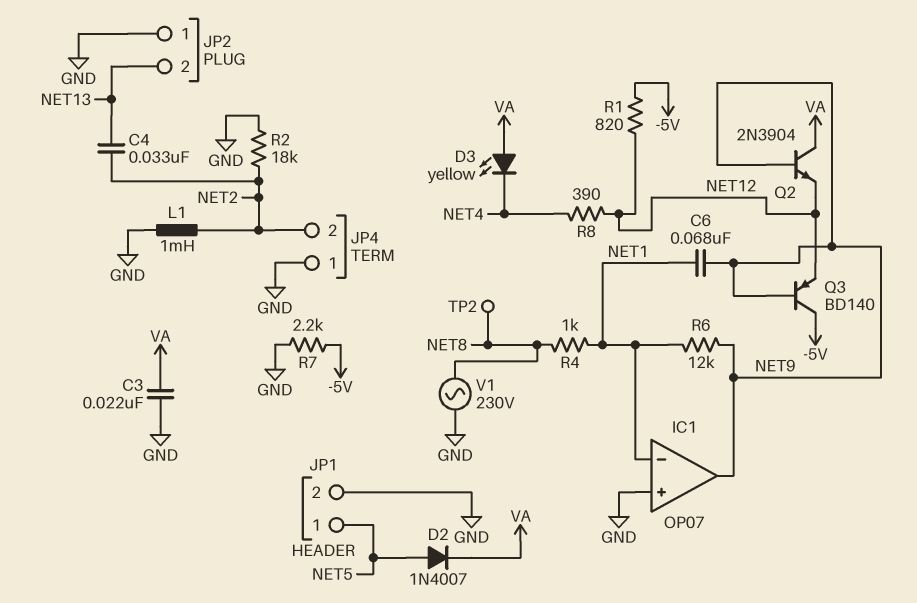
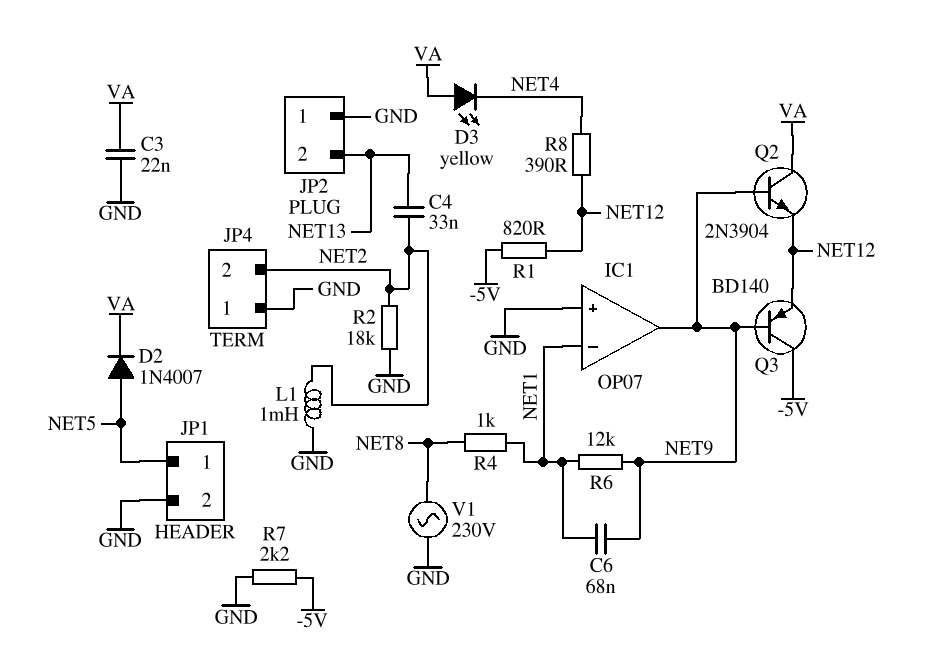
TP2: test point (NET8) -> none

